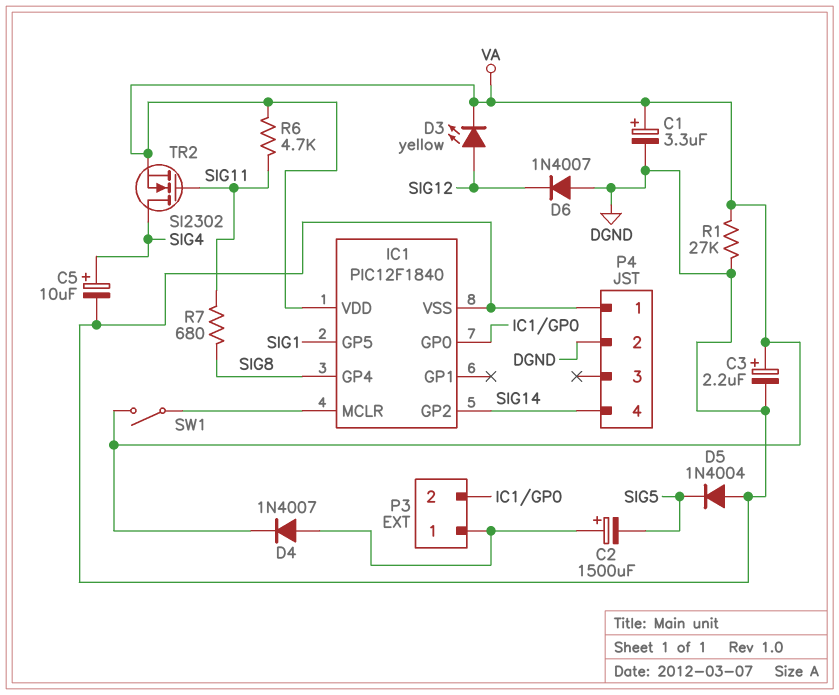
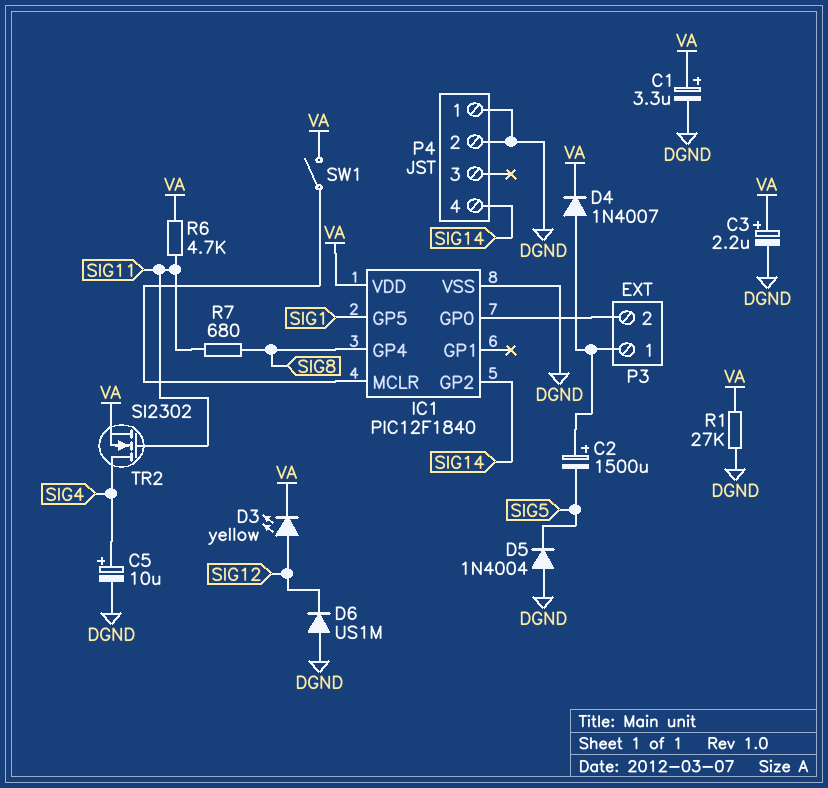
D6: diode 1N4007 (A DGND, K SIG12) -> diode US1M (A DGND, K SIG12)

